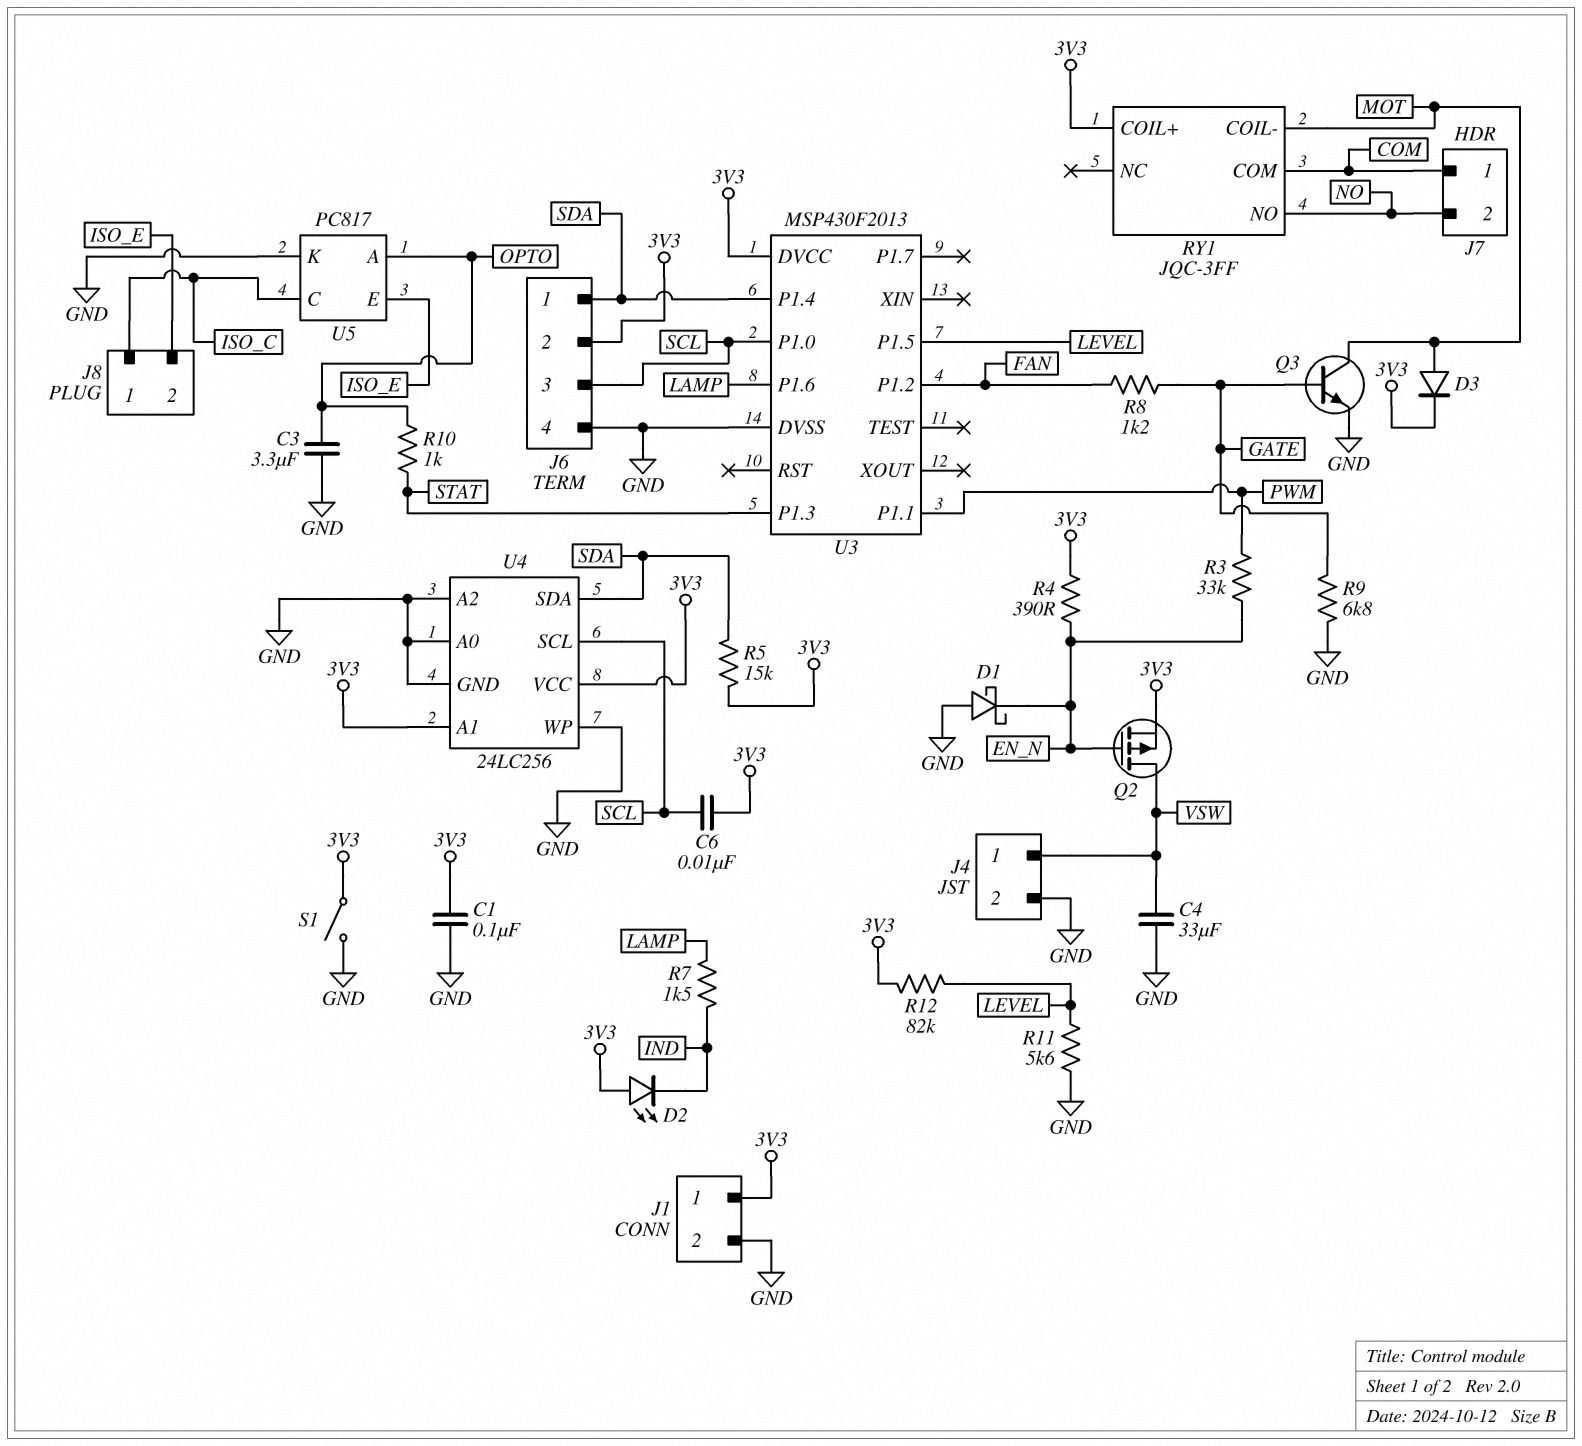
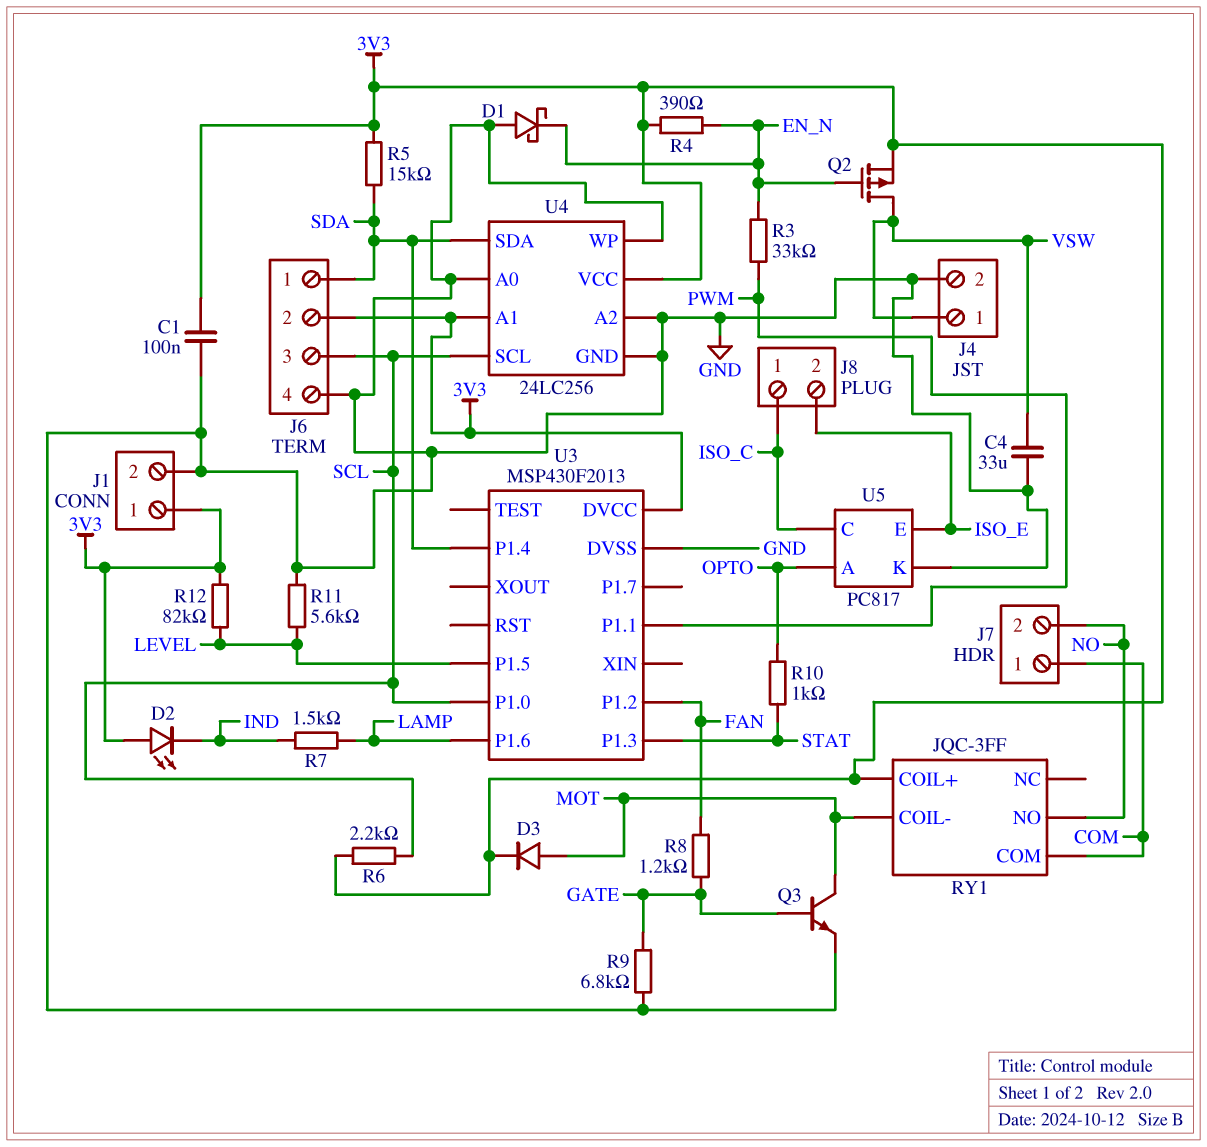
C3: 3.3uF (GND, OPTO) -> none
C6: 10nF (3V3, SCL) -> none
R6: none -> 2.2k (3V3, SCL)
S1: switch (3V3, GND) -> none

